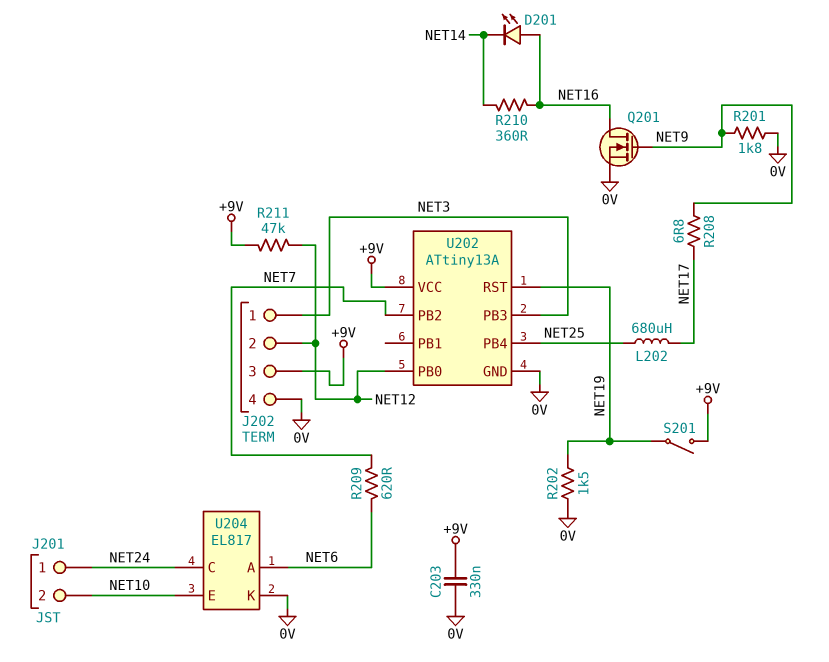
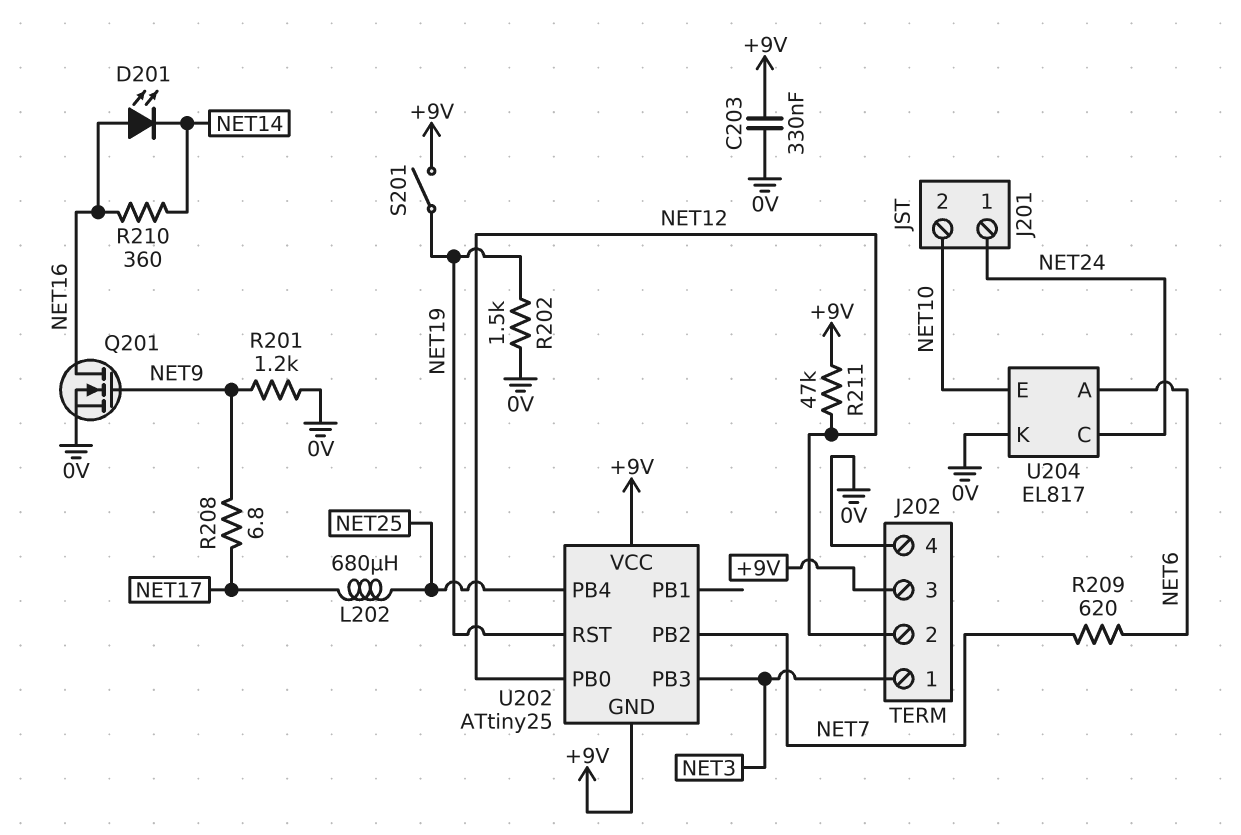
R201: 1.8k (0V, NET9) -> 1.2k (0V, NET9)
U202: ATtiny13A -> ATtiny25
U202 pin GND: 0V -> +9V

